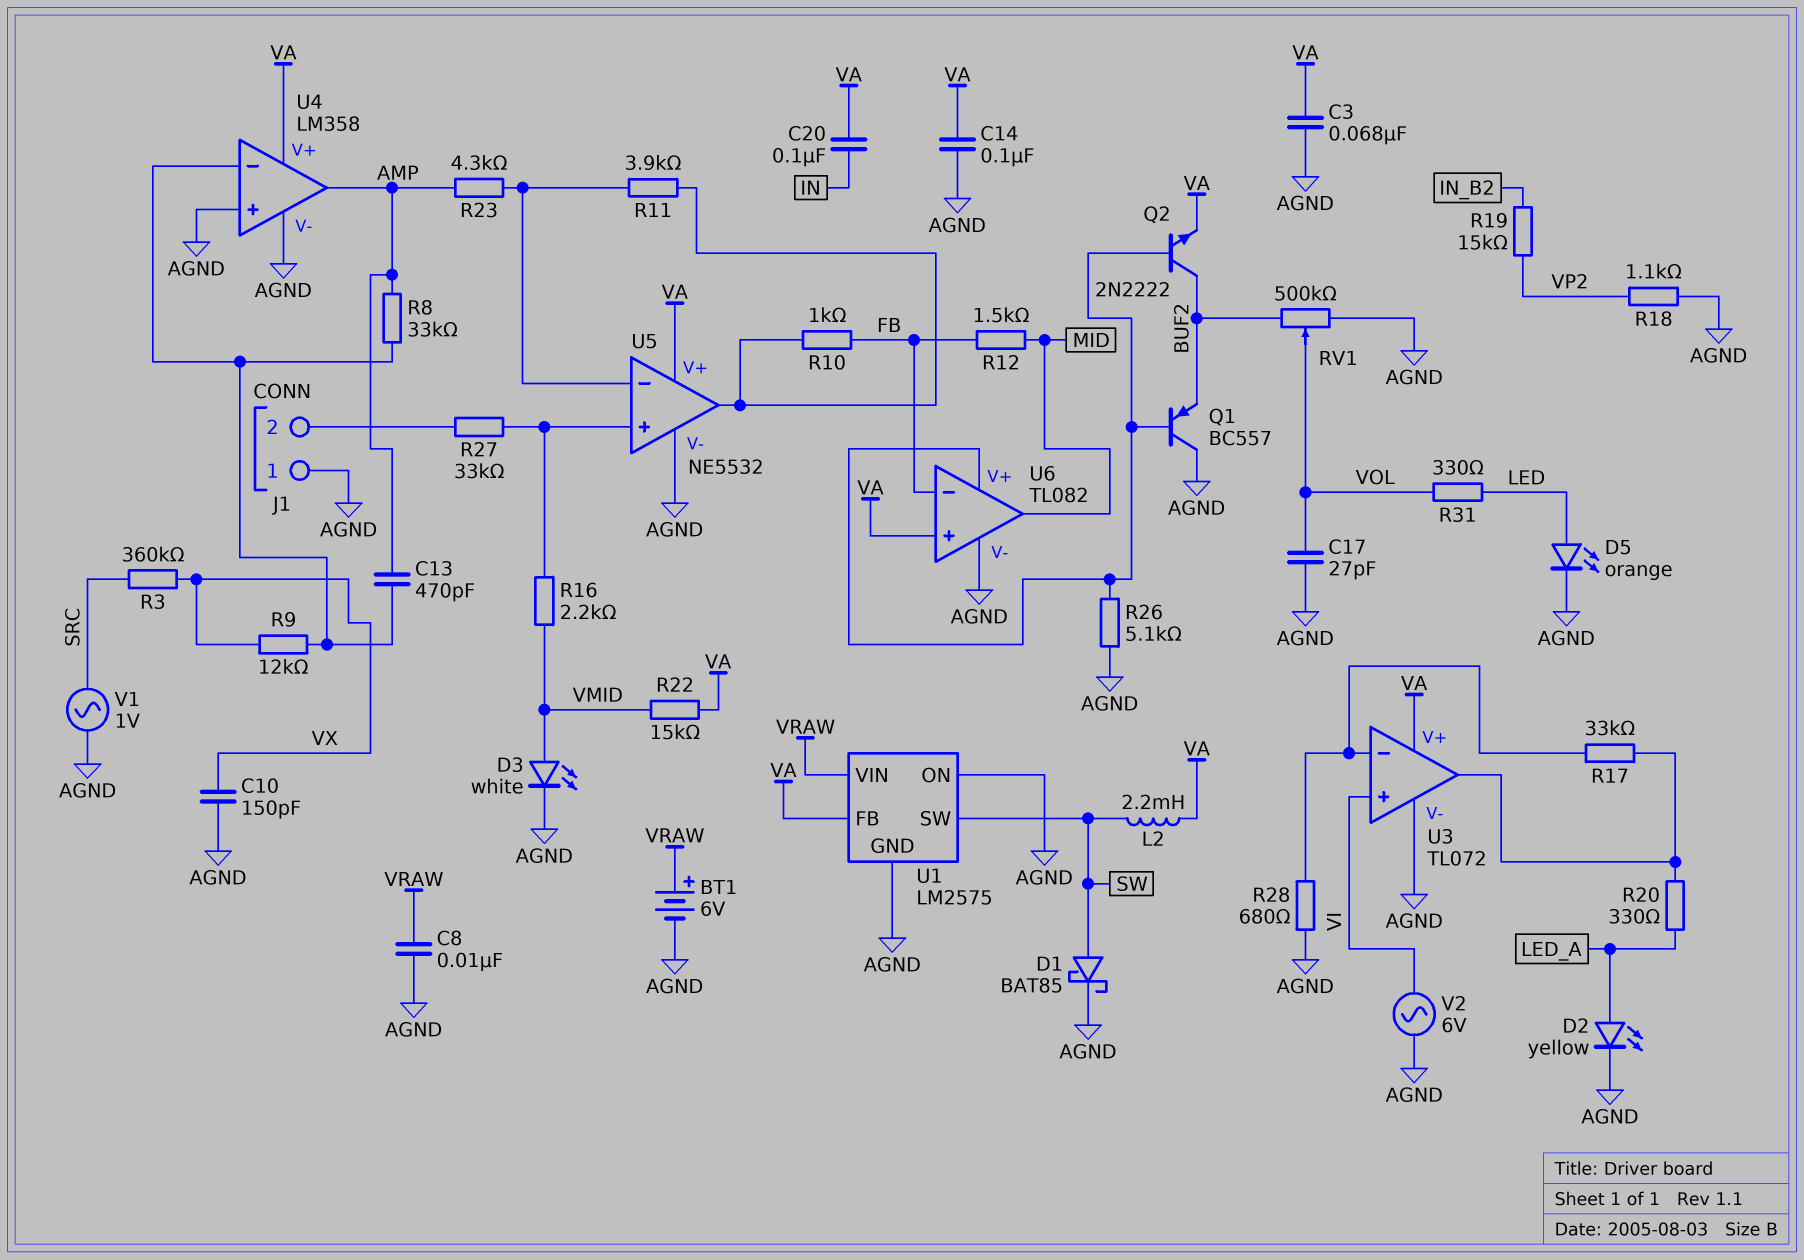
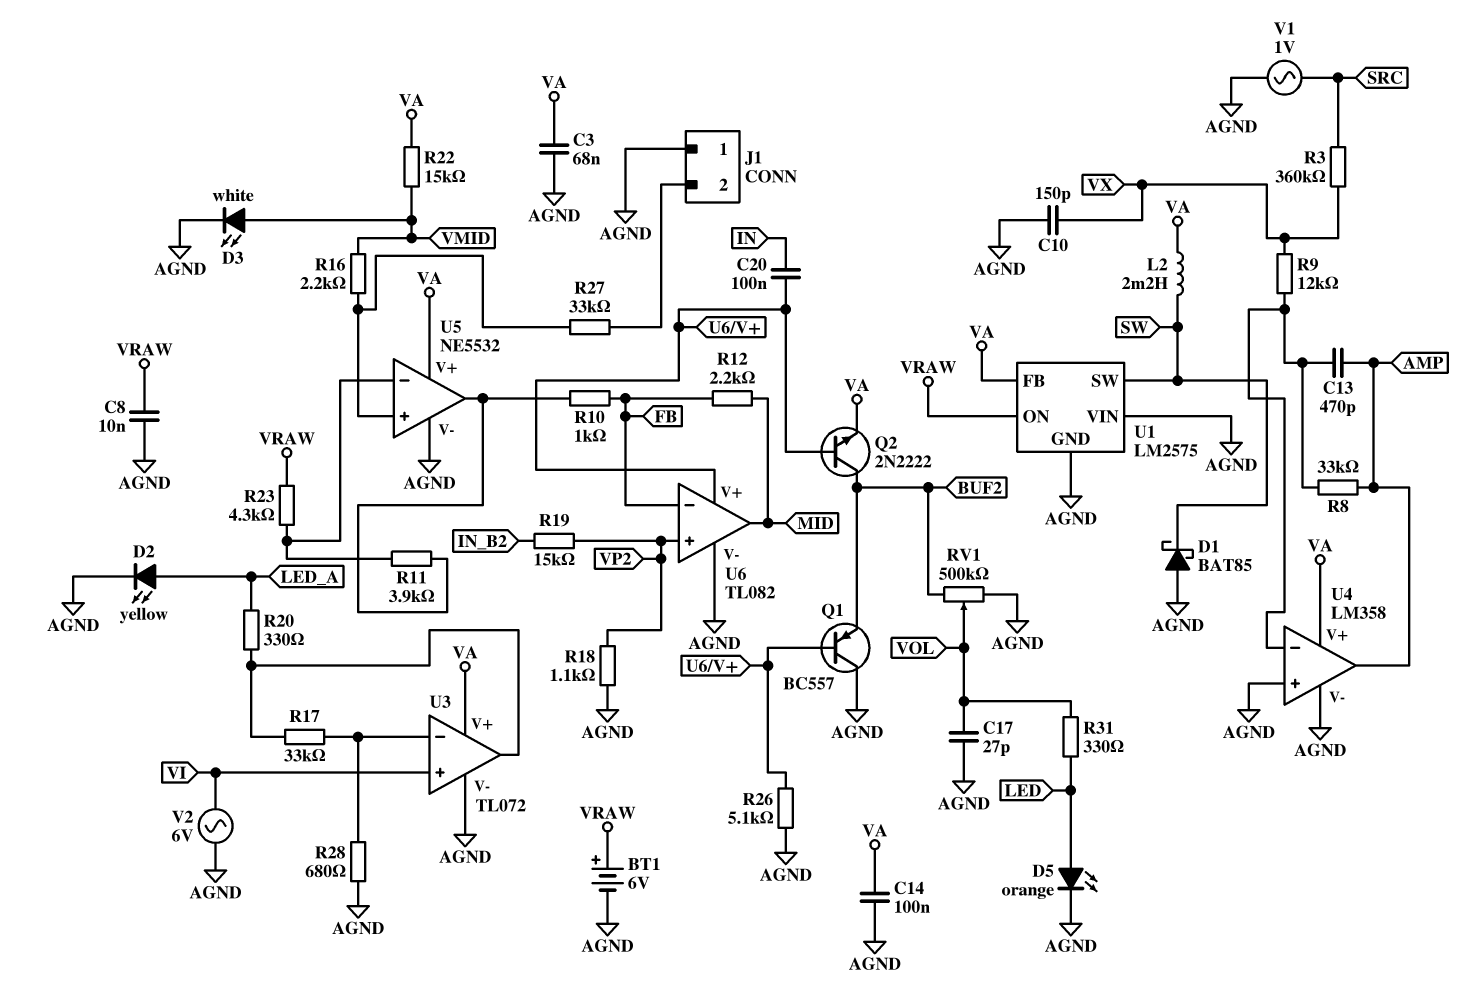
C20: 100nF (IN, VA) -> 100nF (IN, U6/V+)
D1: schottky BAT85 (A SW, K AGND) -> schottky BAT85 (A AGND, K SW)
R12: 1.5k (FB, MID) -> 2.2k (FB, MID)
R23: 4.3k (AMP, U5/in-) -> 4.3k (U5/in-, VRAW)
U1 pin ON: AGND -> VRAW
U1 pin VIN: VRAW -> AGND
U6 pin in+: VA -> VP2

